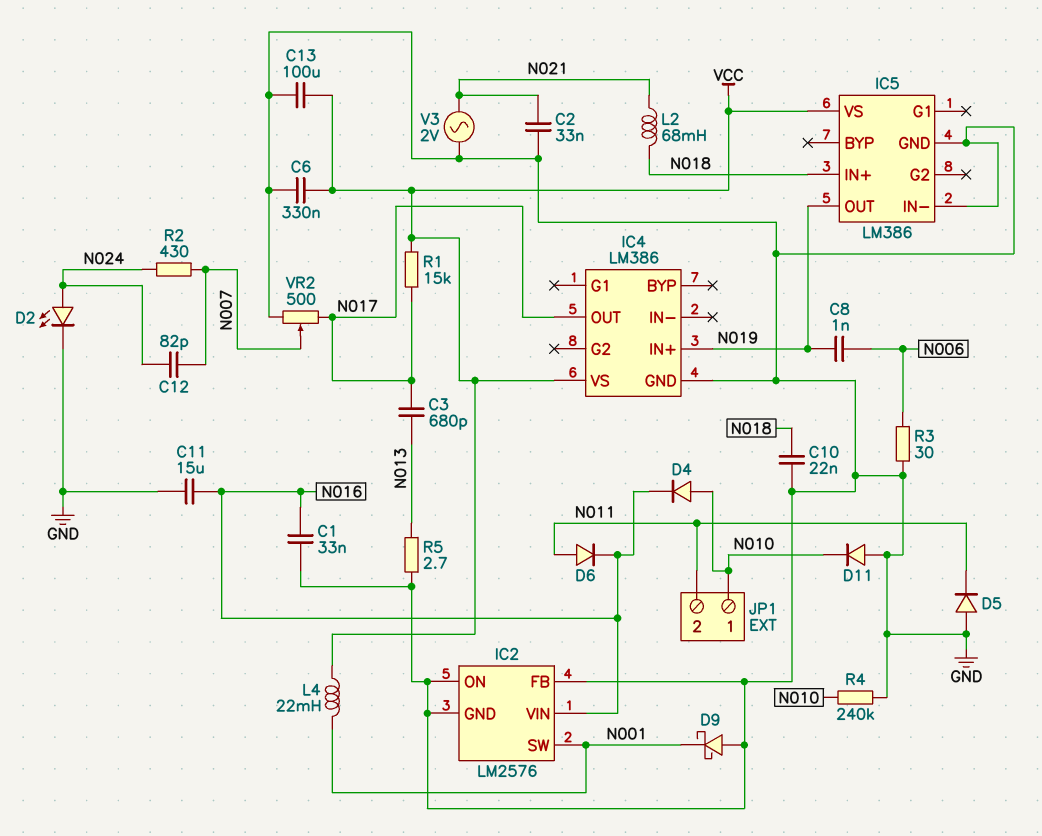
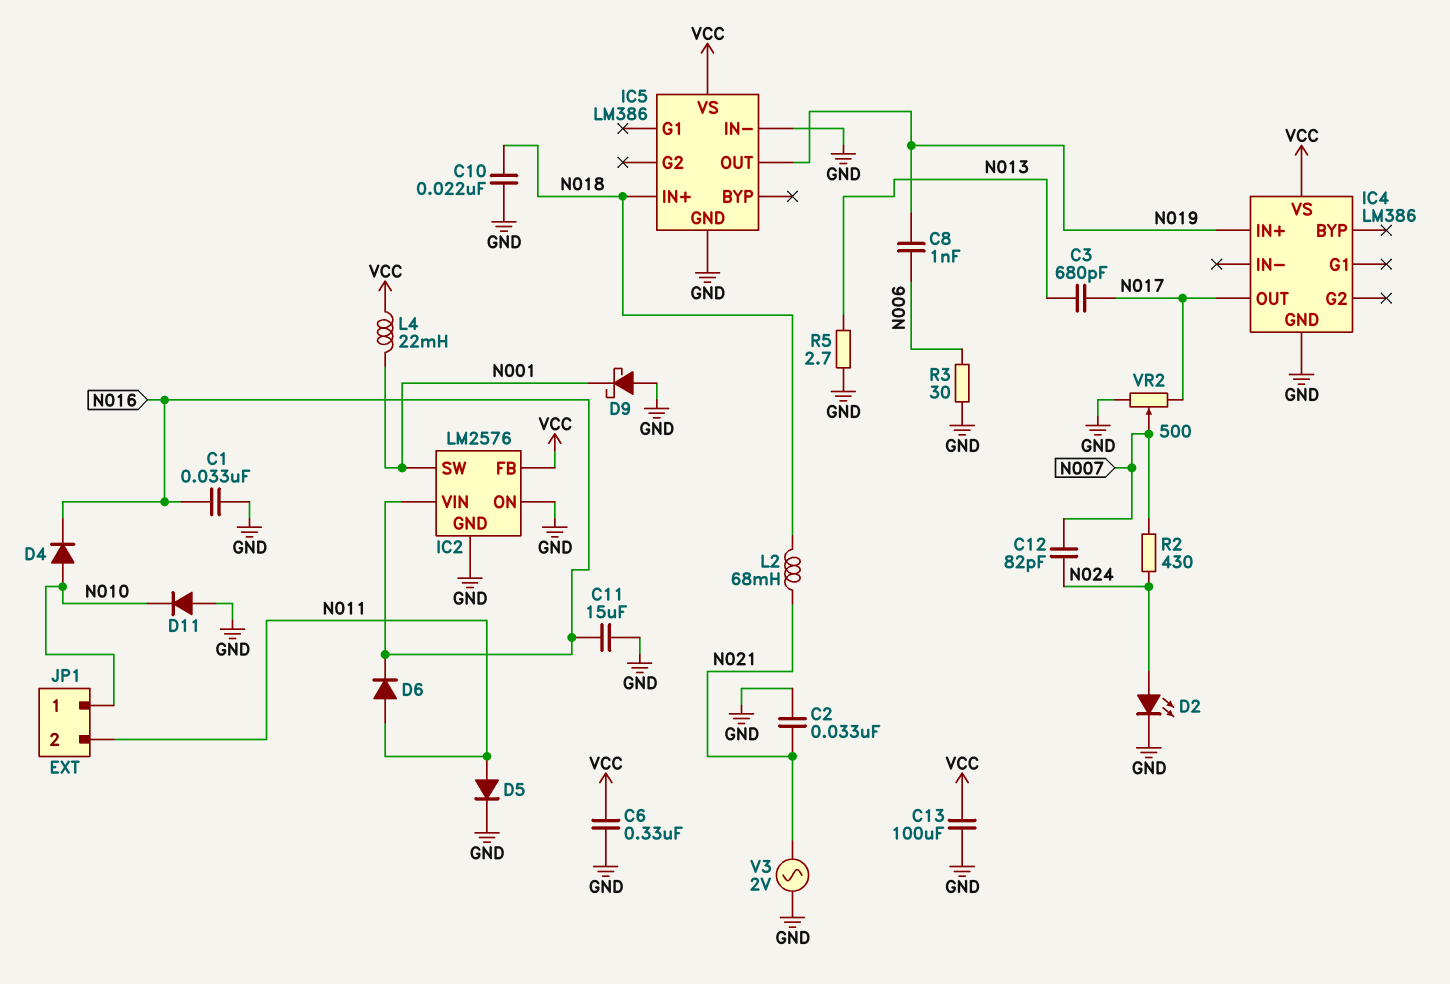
D5: diode (A GND, K N011) -> diode (A N011, K GND)
IC2 pin FB: GND -> VCC
R1: 15k (N017, VCC) -> none
R4: 240k (GND, N010) -> none

